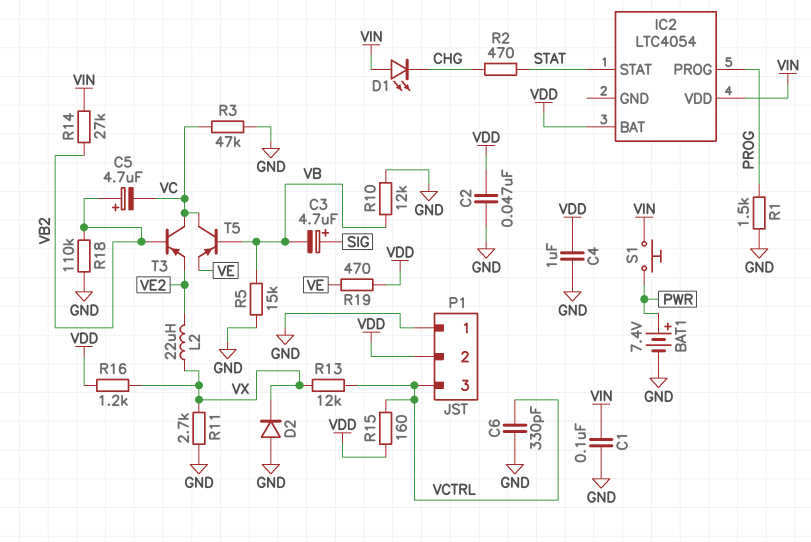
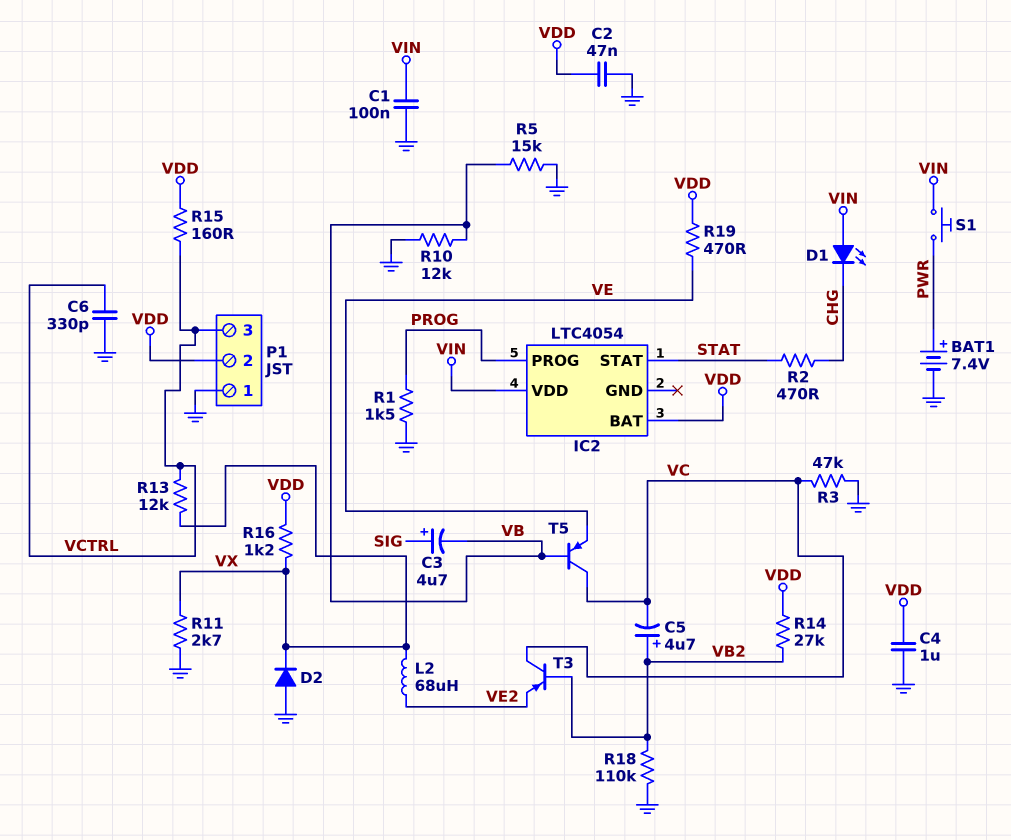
L2: 22uH (VE2, VX) -> 68uH (VE2, VX)
R14: 27k (VB2, VIN) -> 27k (VB2, VDD)

